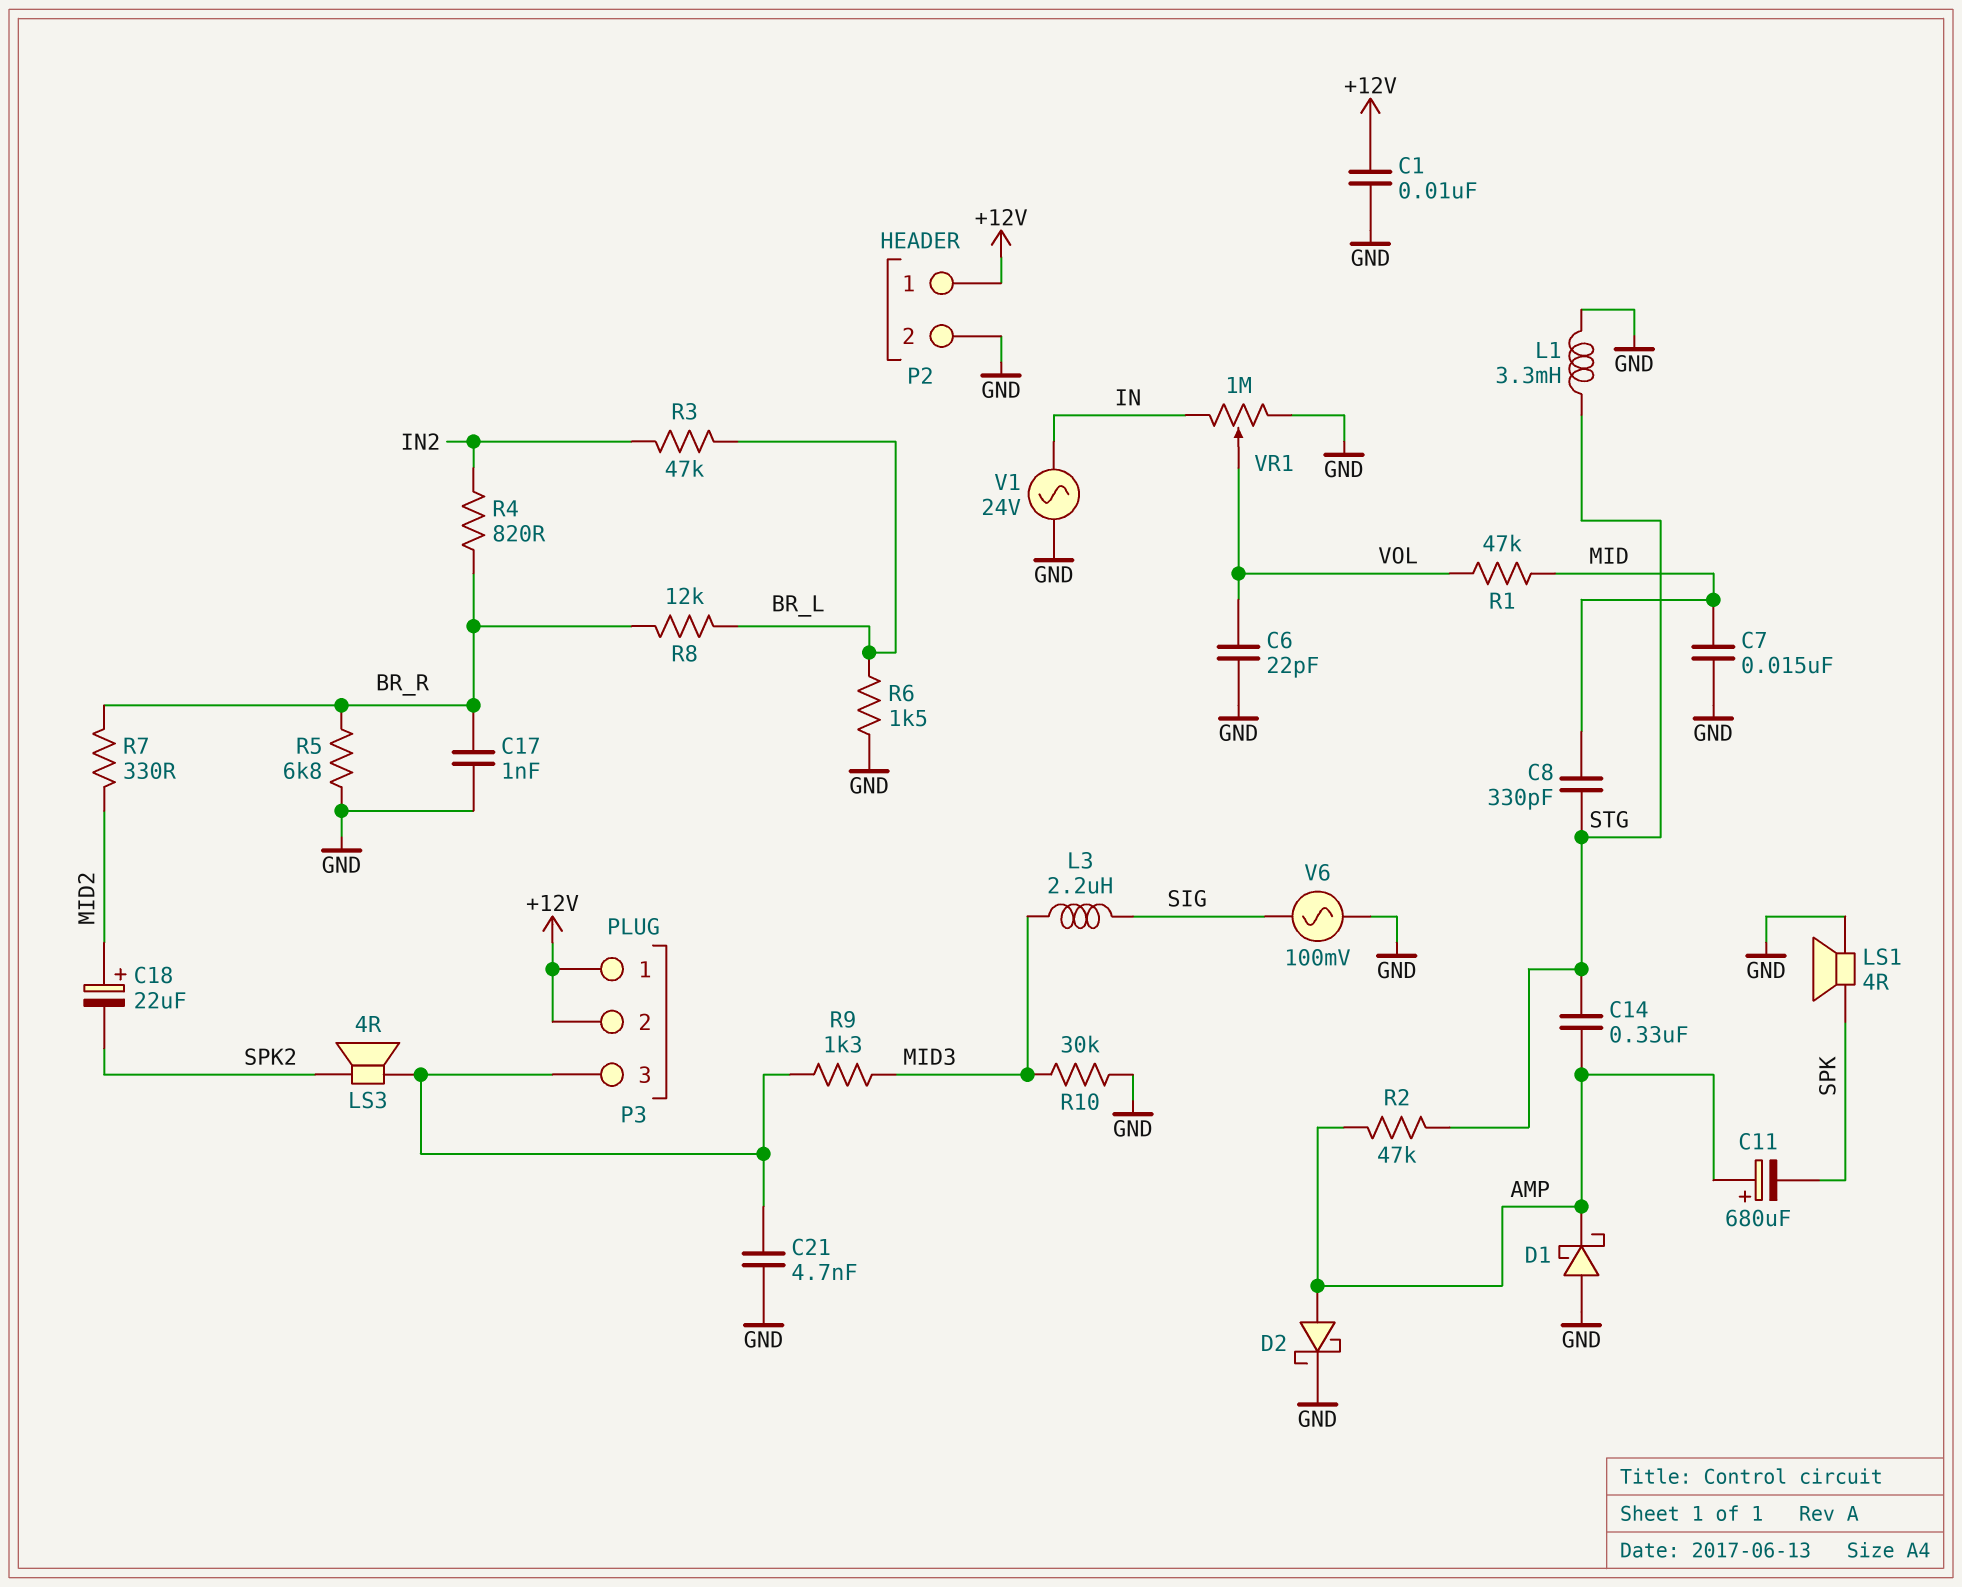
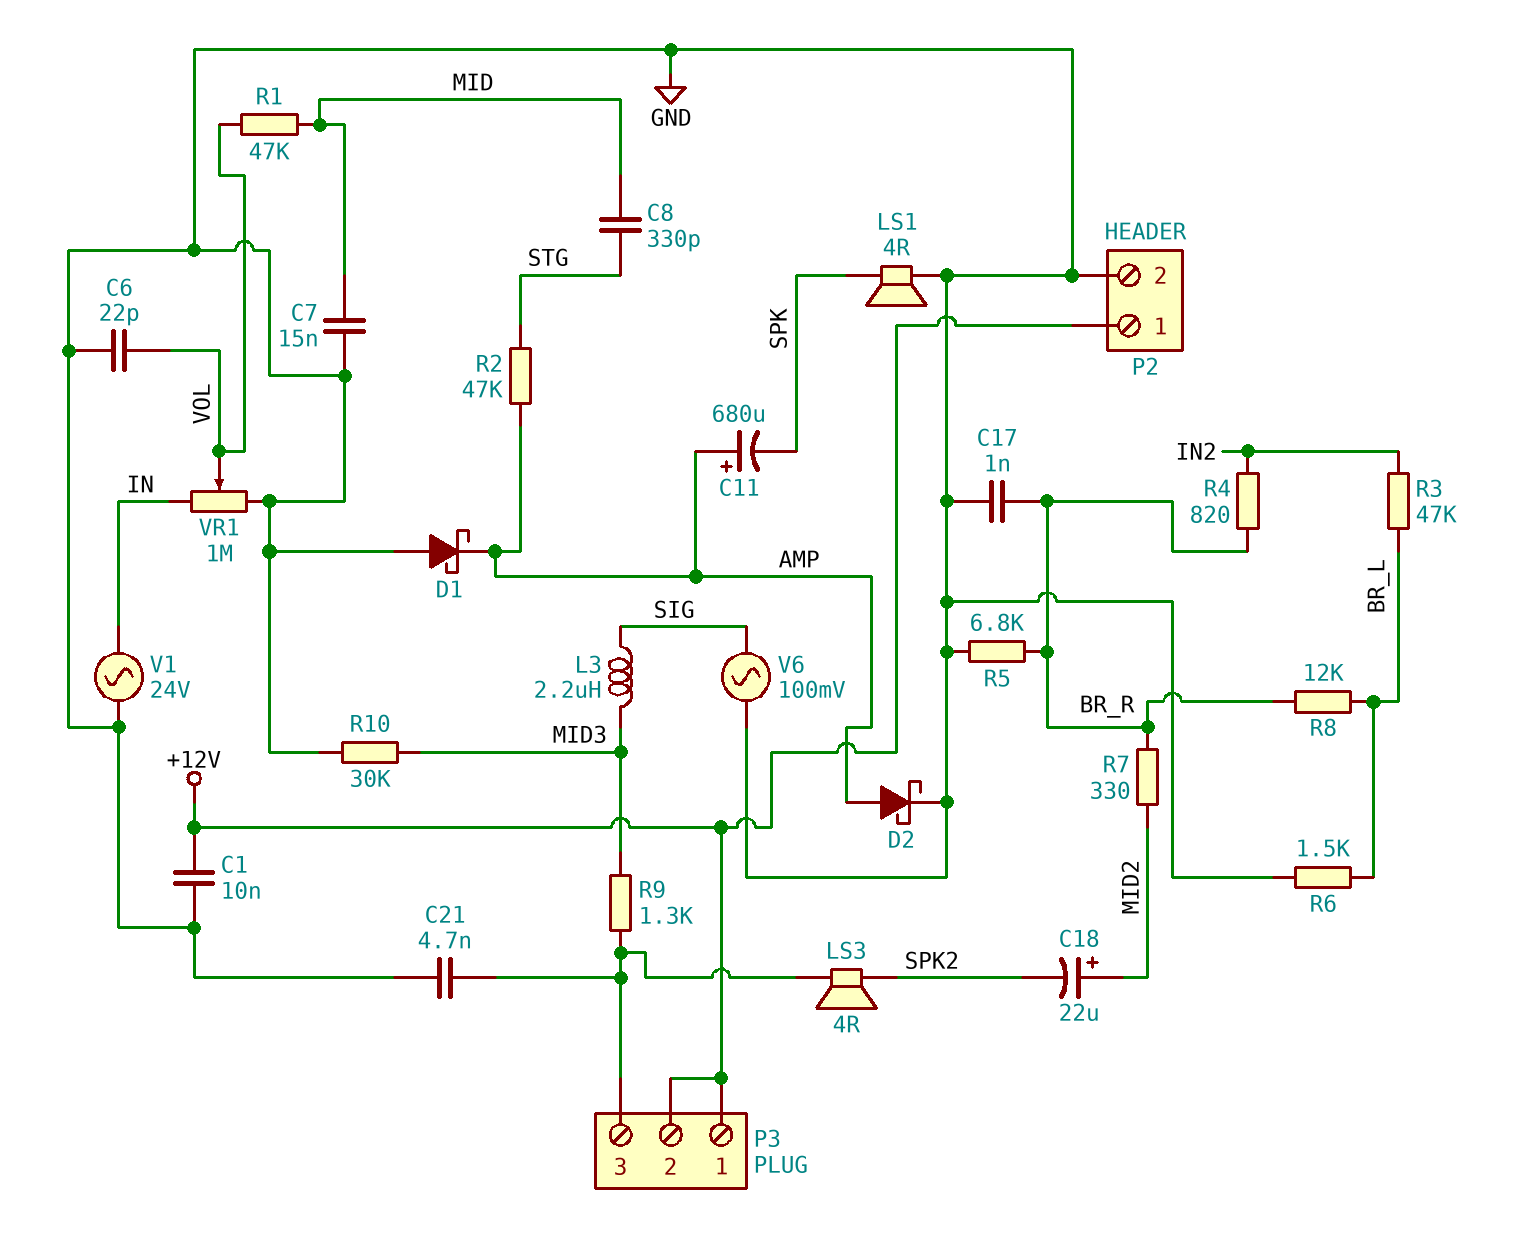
C14: 330nF (AMP, STG) -> none
L1: 3.3mH (GND, STG) -> none

